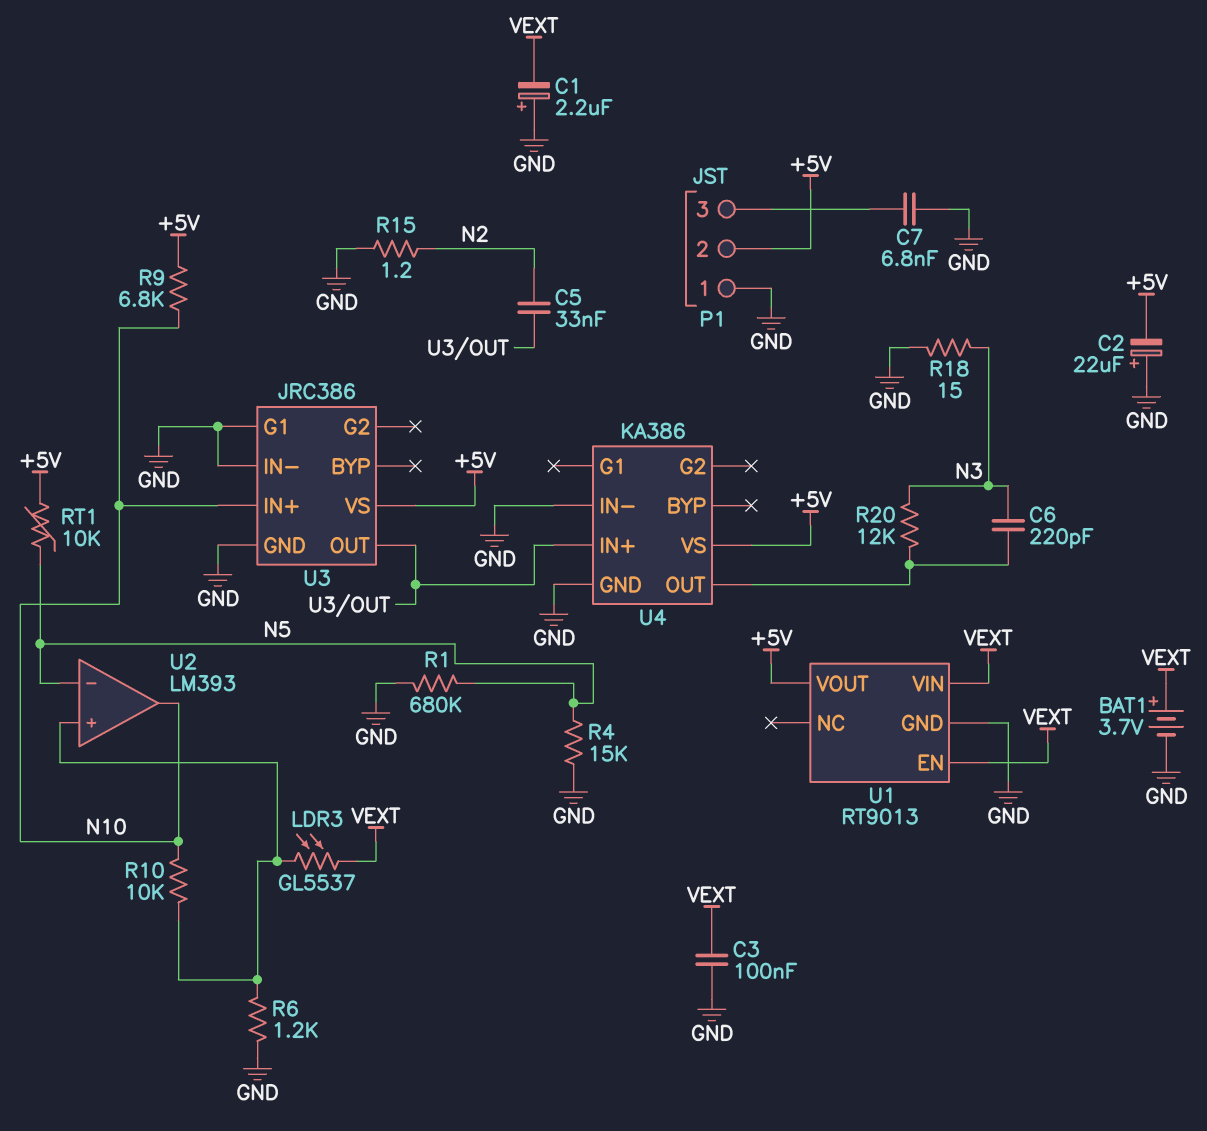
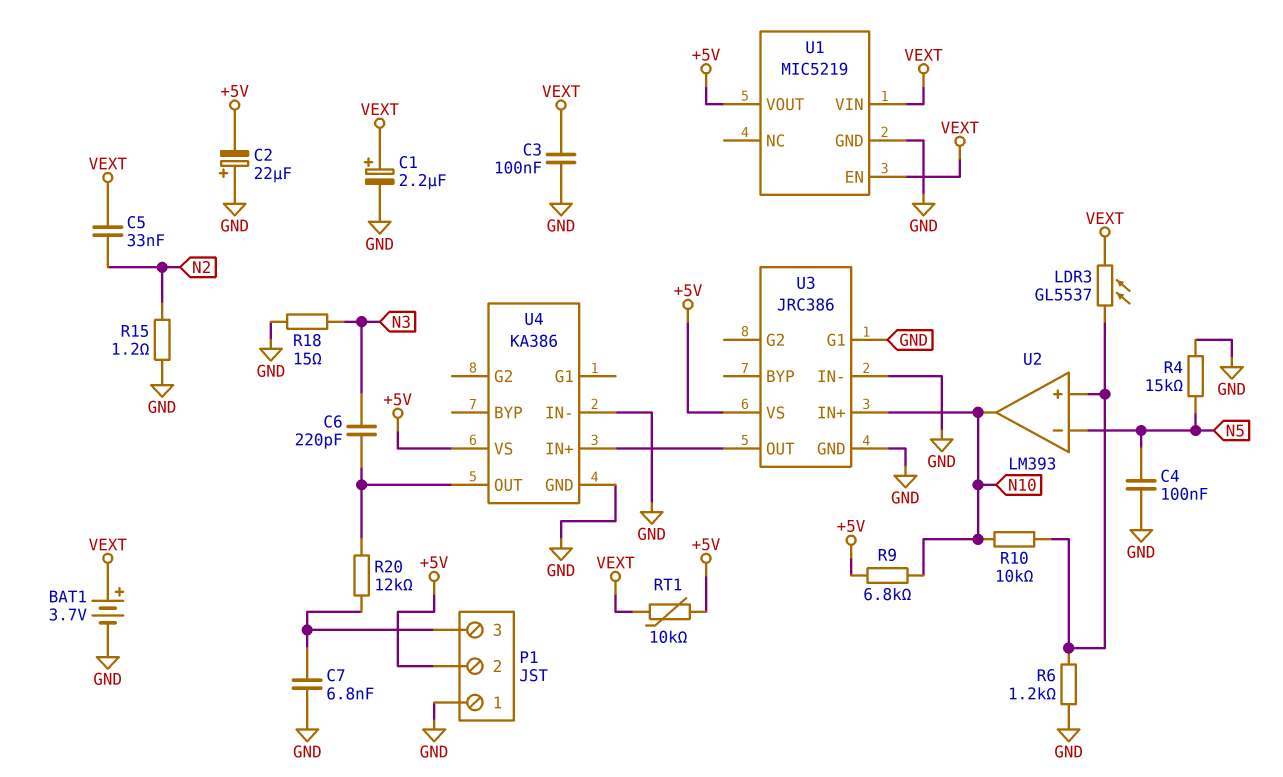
C1: 2.2uF (plus GND, minus VEXT) -> 2.2uF (plus VEXT, minus GND)
C4: none -> 100nF (GND, N5)
C5: 33nF (N2, U3/OUT) -> 33nF (N2, VEXT)
R1: 680k (GND, N5) -> none
R20: 12k (N3, U4/OUT) -> 12k (P1/3, U4/OUT)
RT1: 10k (+5V, N5) -> 10k (+5V, VEXT)
U1: RT9013 -> MIC5219

